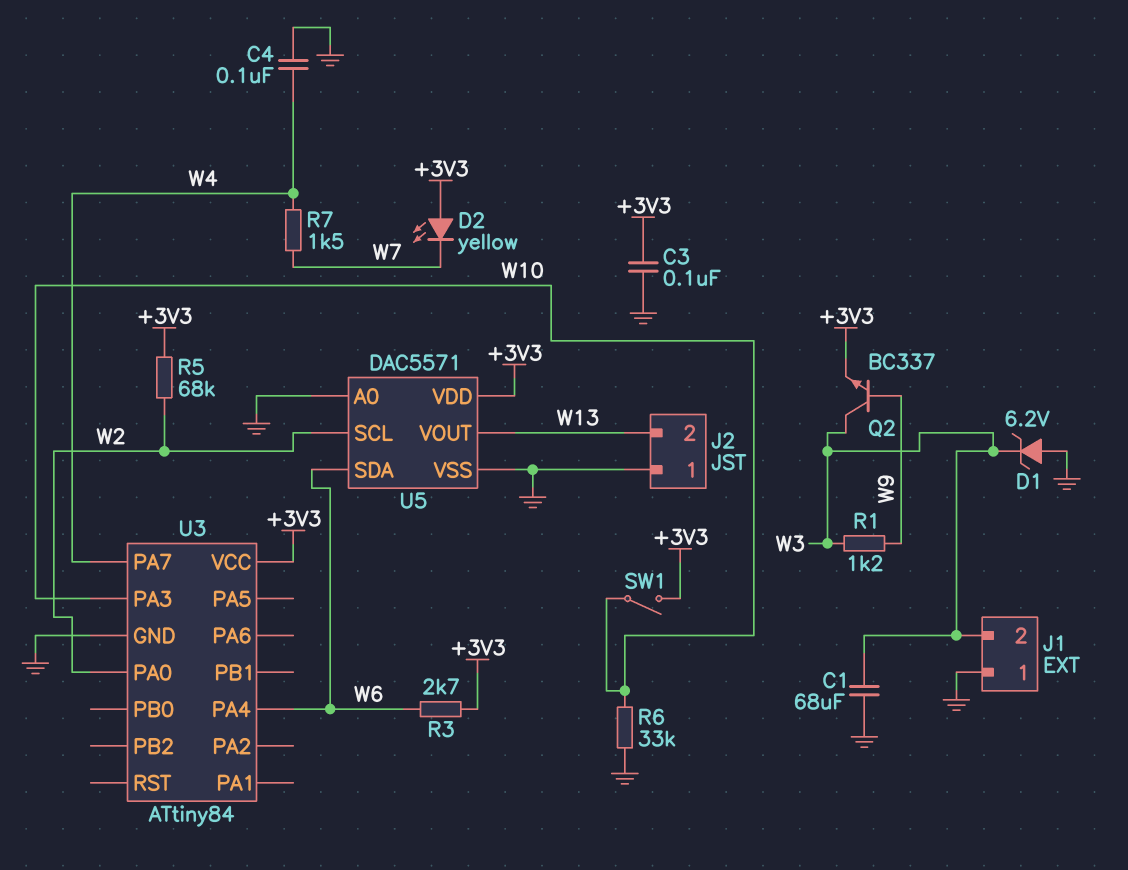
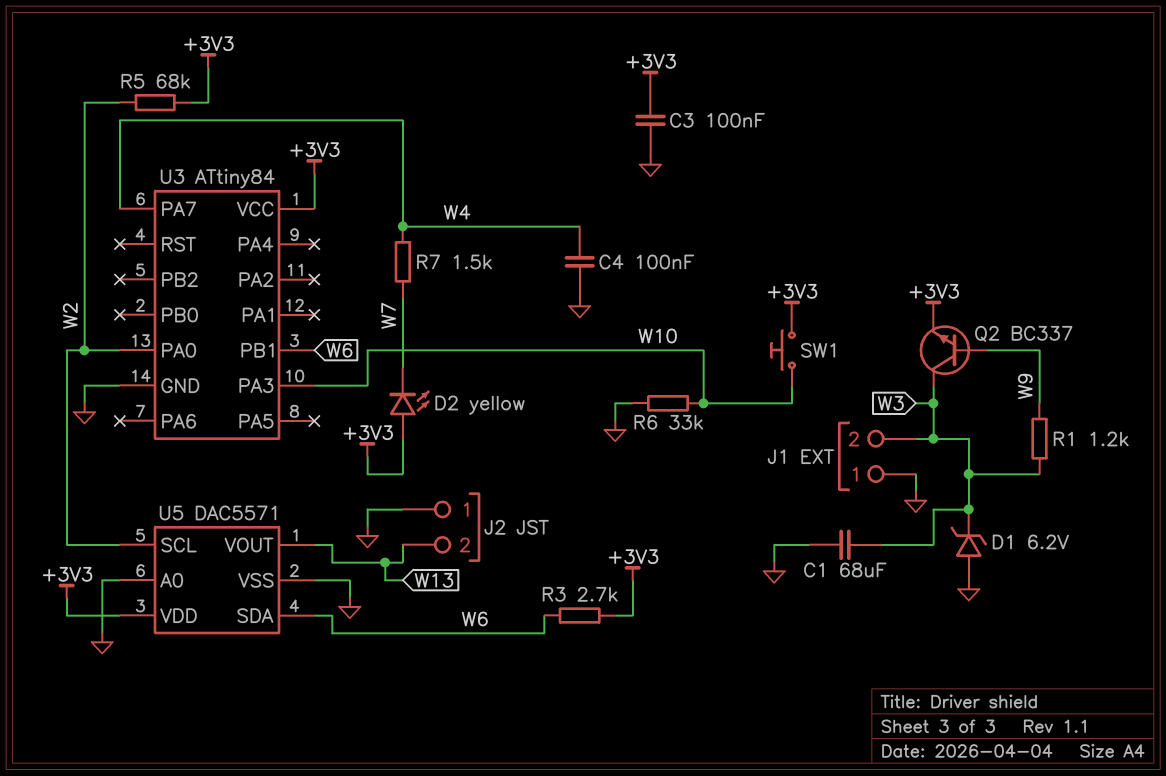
SW1: switch (+3V3, W10) -> button (+3V3, W10)
U3 pin PA4: W6 -> none
U3 pin PB1: none -> W6

